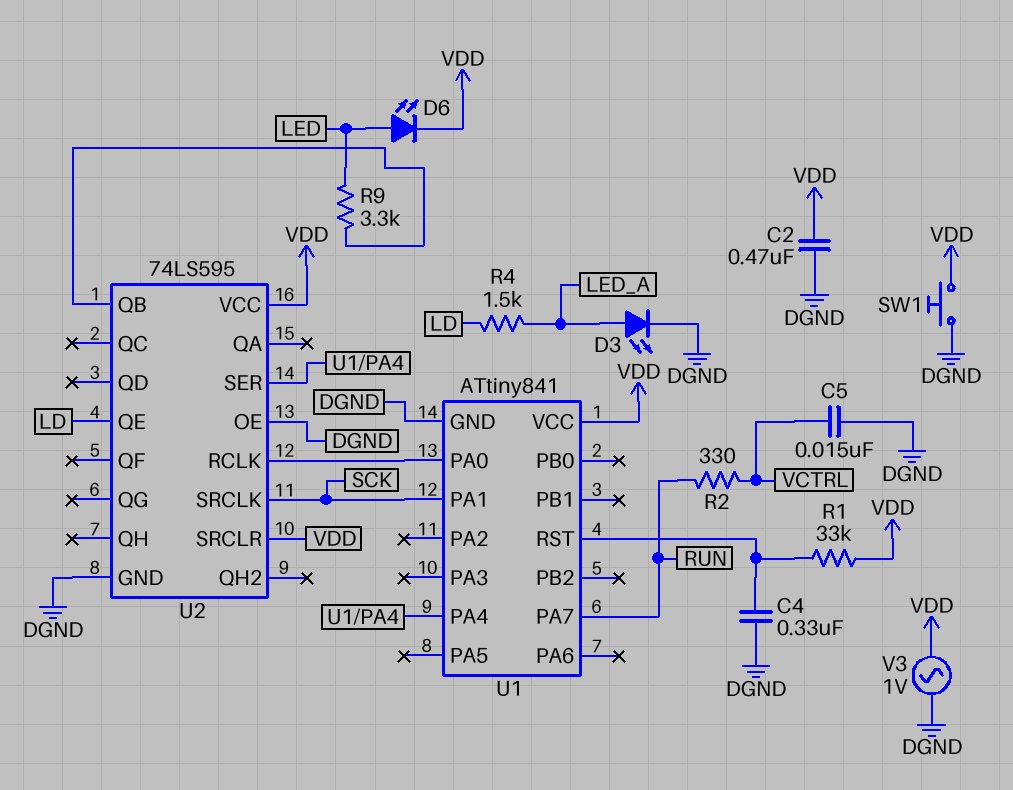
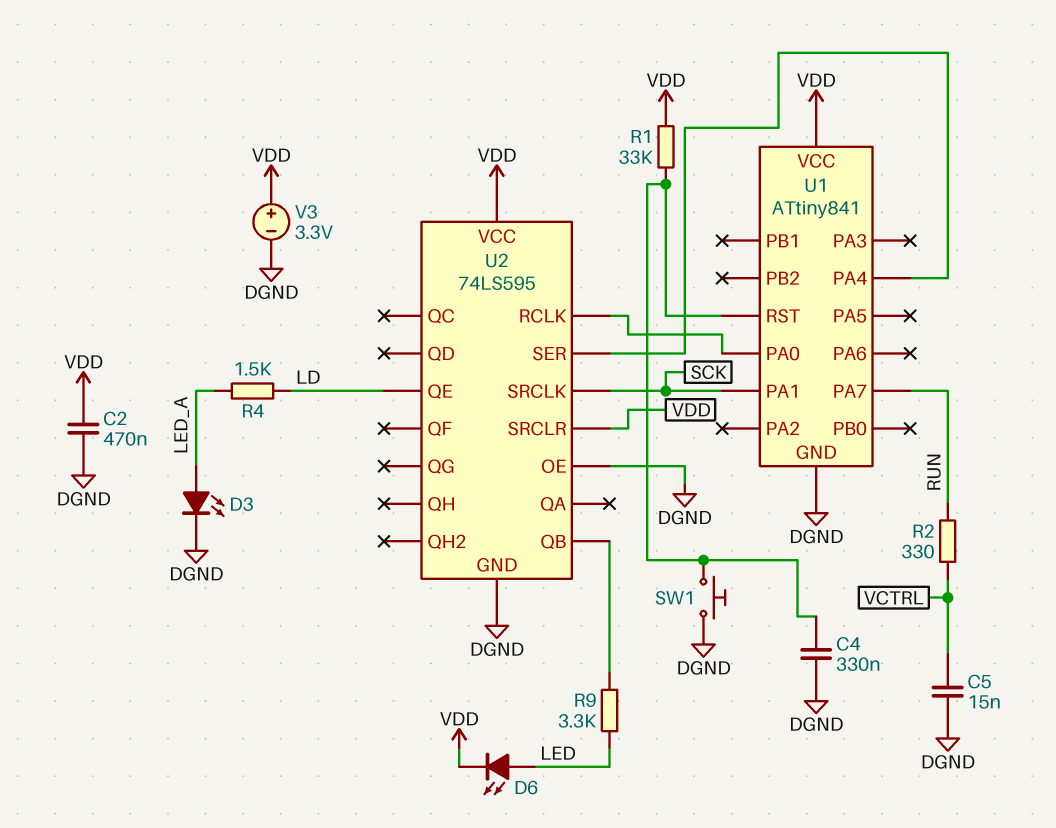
SW1: button (DGND, VDD) -> button (DGND, U1/RST)
V3: AC 1V (DGND, VDD) -> 3.3V (plus VDD, minus DGND)

